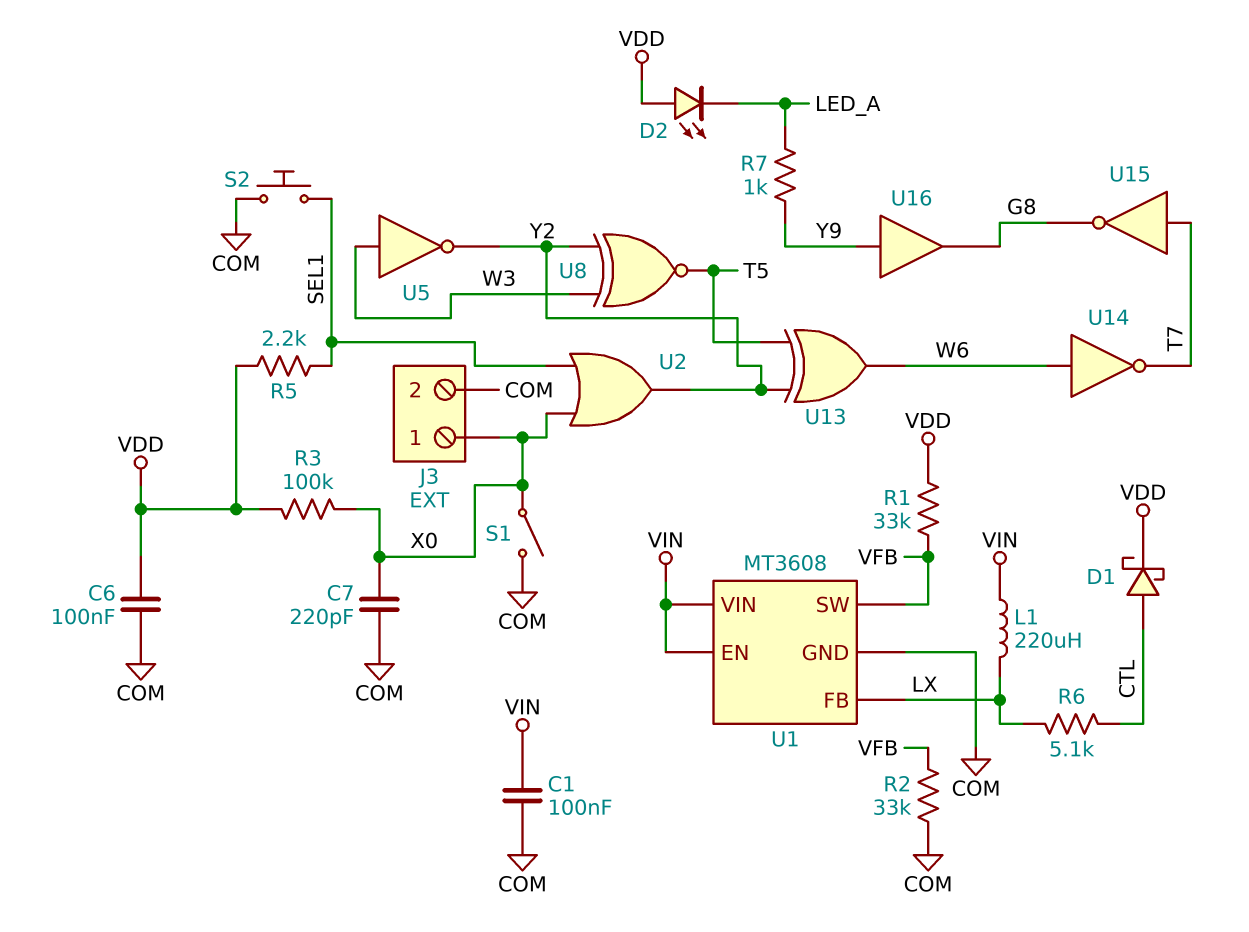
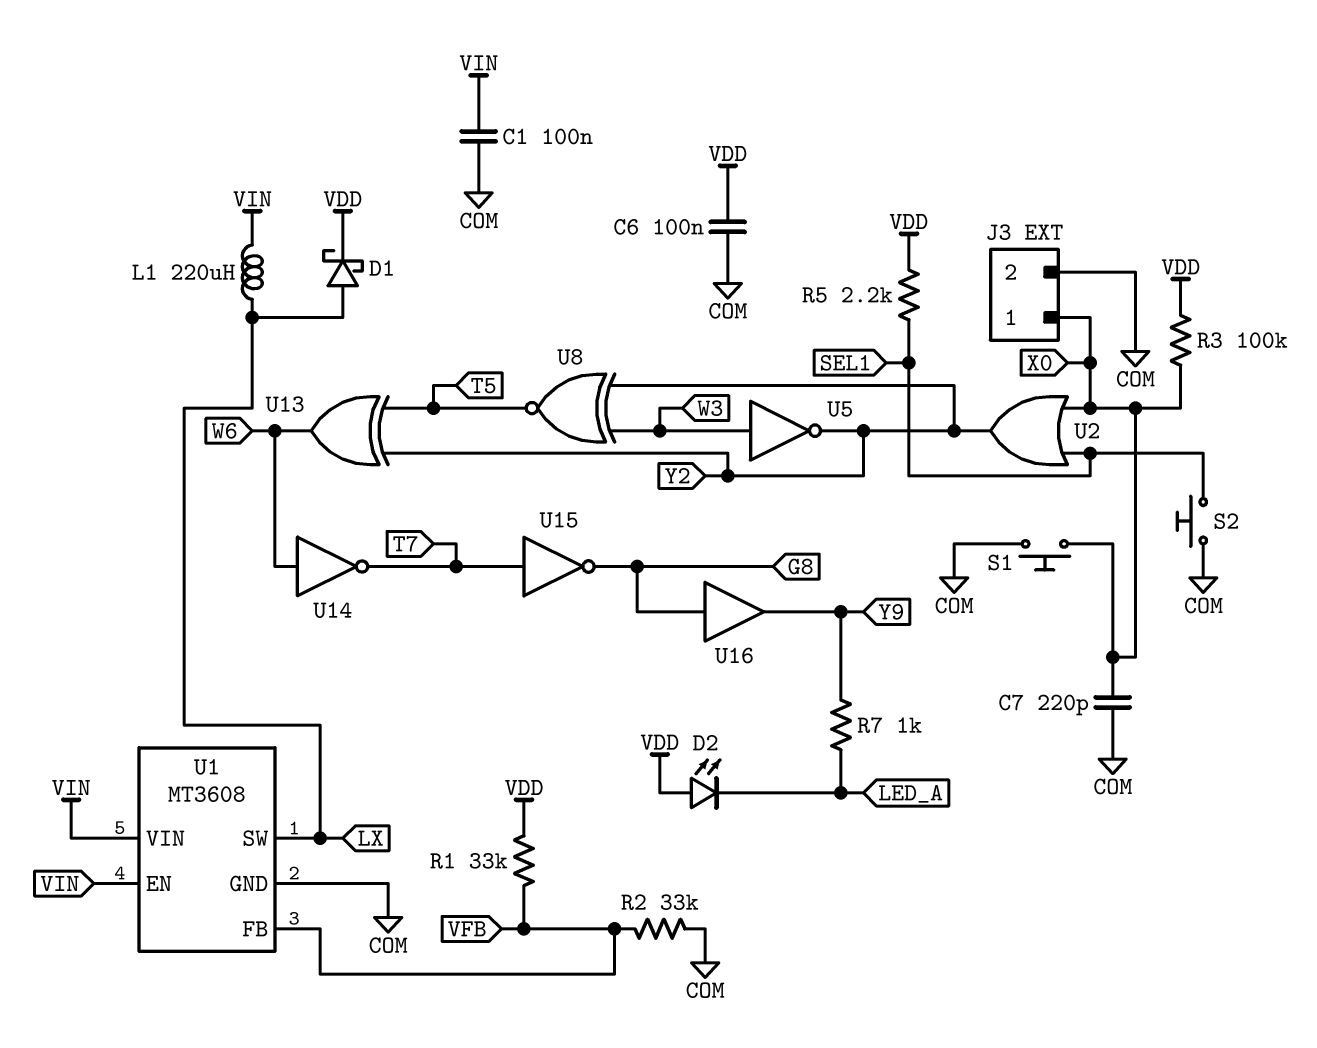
D1: schottky (A CTL, K VDD) -> schottky (A LX, K VDD)
R6: 5.1k (CTL, LX) -> none
S1: switch (COM, X0) -> button (COM, X0)
U1 pin FB: LX -> VFB
U1 pin SW: VFB -> LX
U16: buffer (in Y9, out G8) -> buffer (in G8, out Y9)

